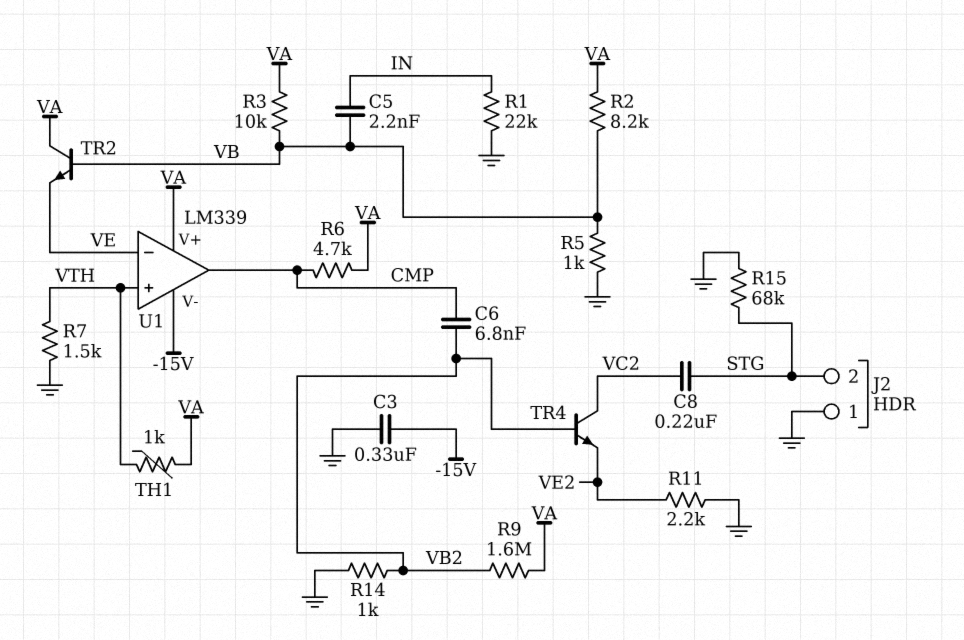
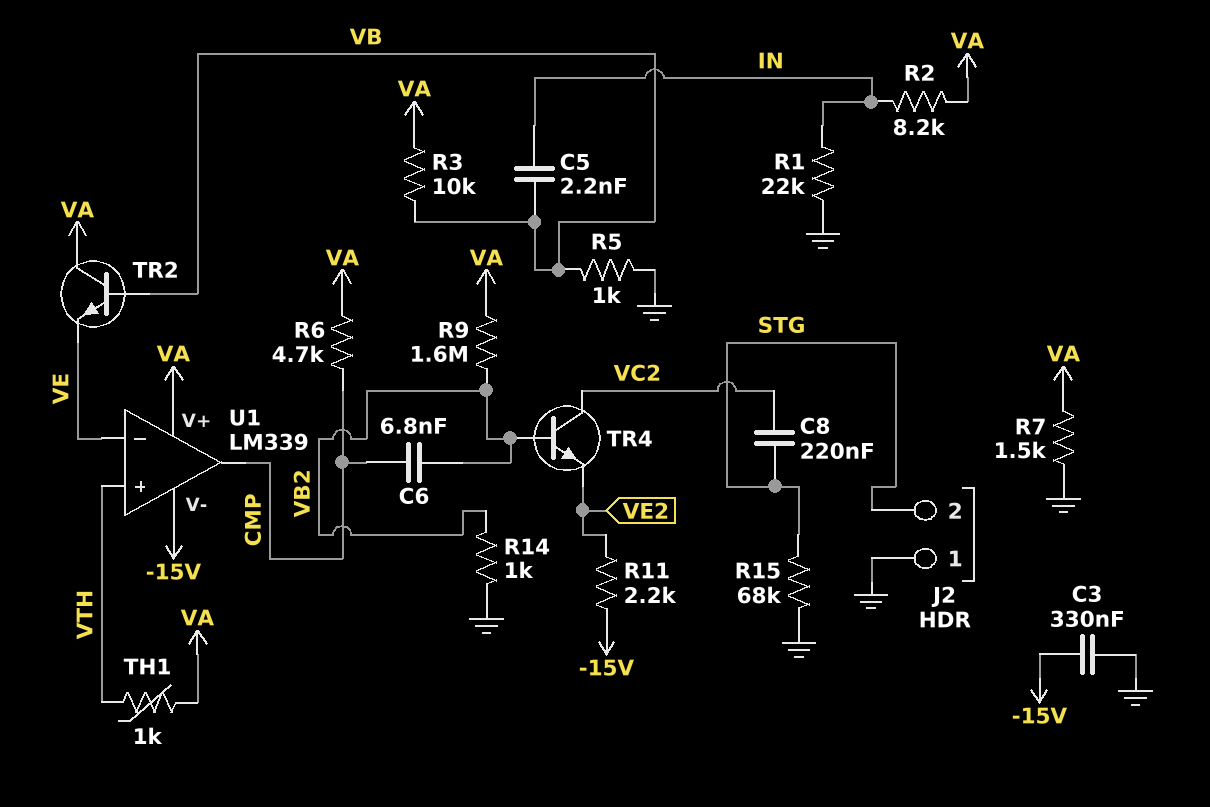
R2: 8.2k (VA, VB) -> 8.2k (IN, VA)
R7: 1.5k (GND, VTH) -> 1.5k (GND, VA)
R11: 2.2k (GND, VE2) -> 2.2k (-15V, VE2)

